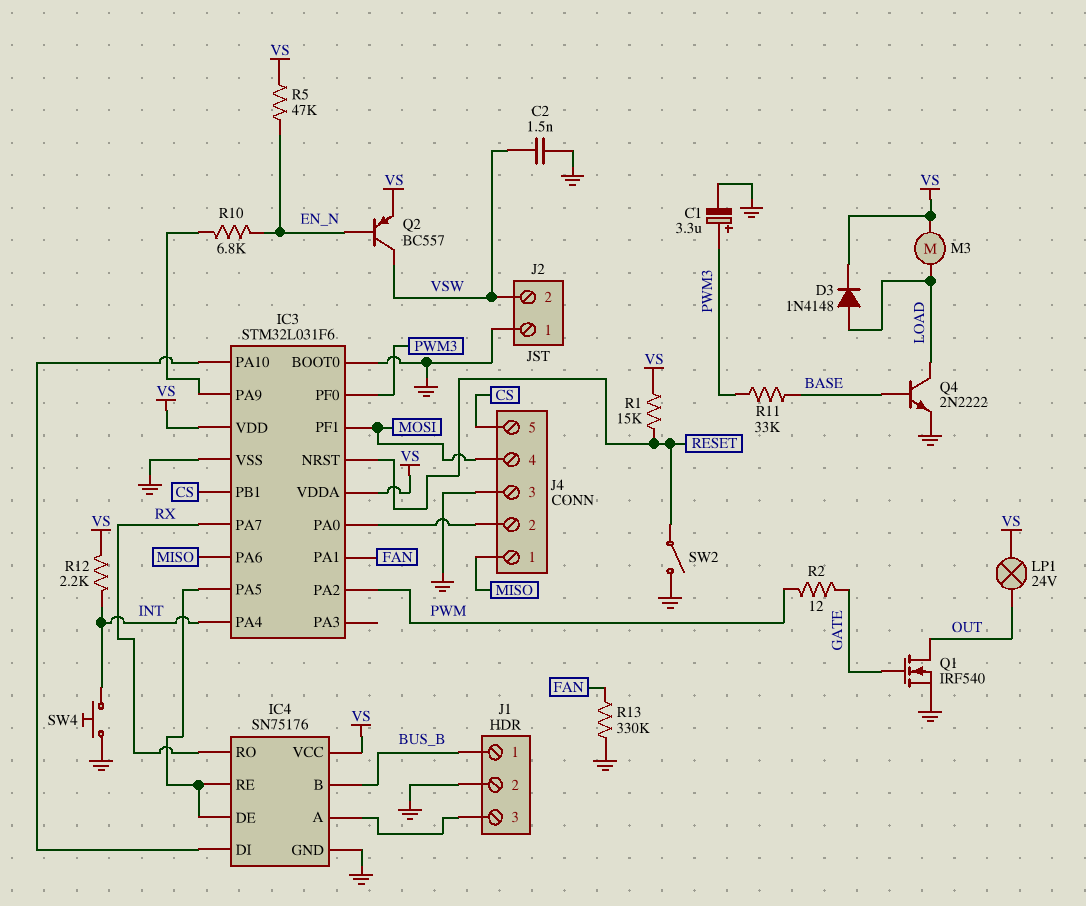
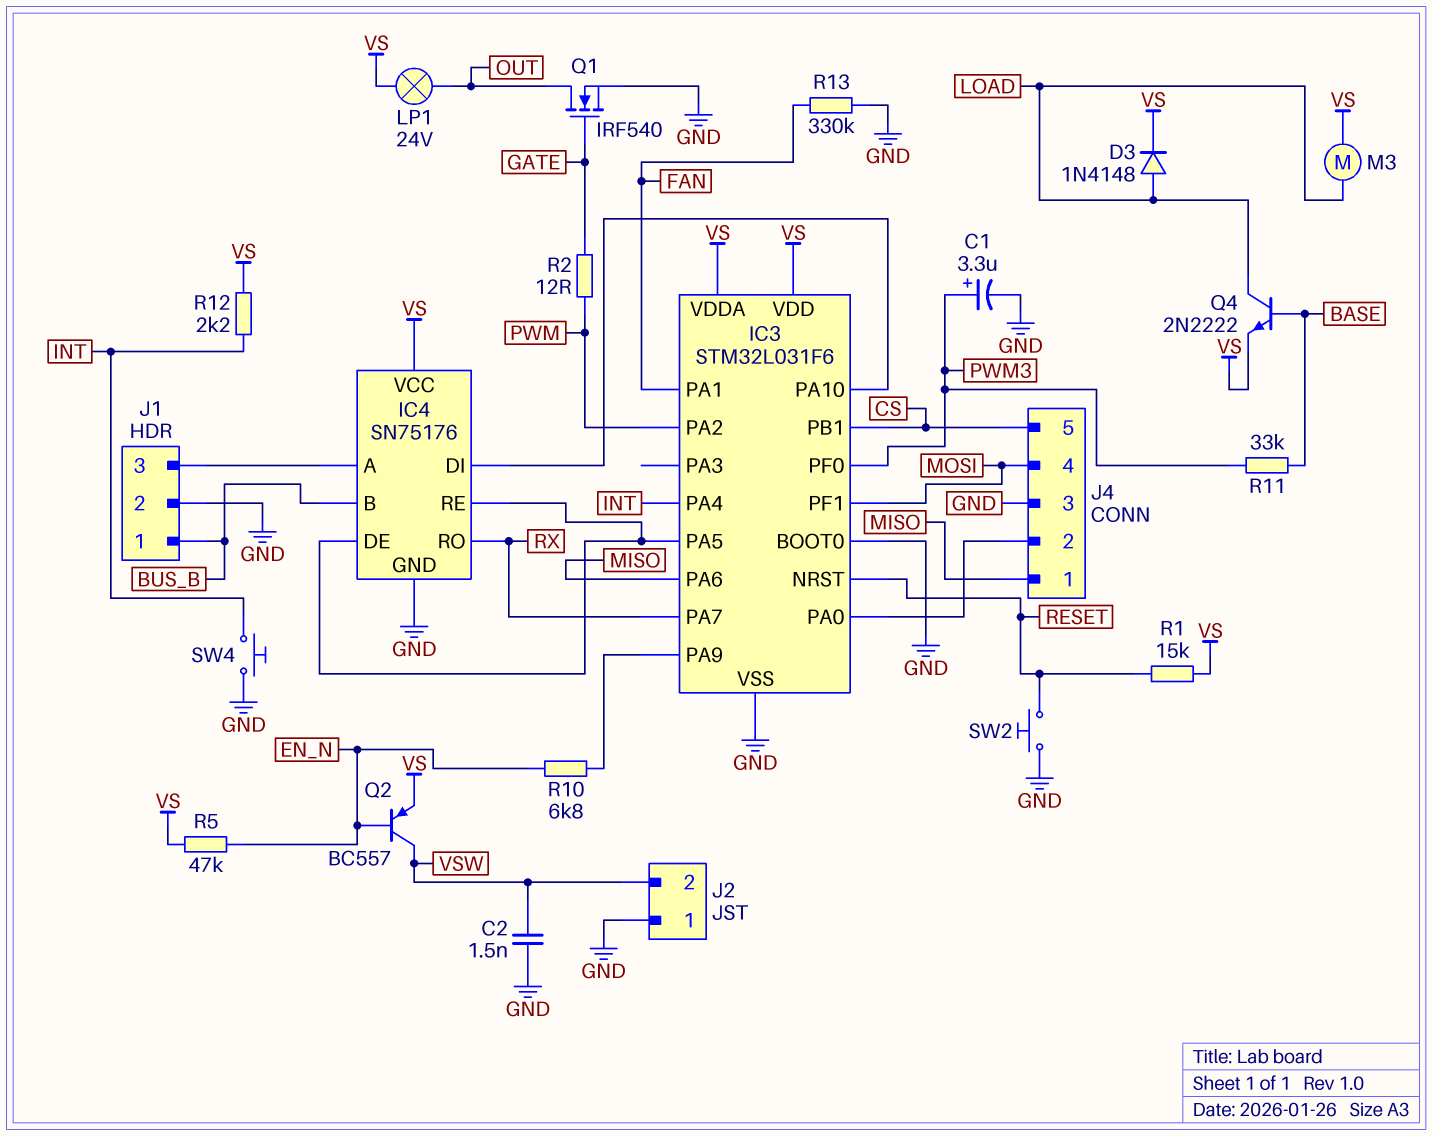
Q4: NPN 2N2222 (B BASE, C LOAD, E GND) -> NPN 2N2222 (B BASE, C LOAD, E VS)
SW2: switch (GND, RESET) -> button (GND, RESET)

